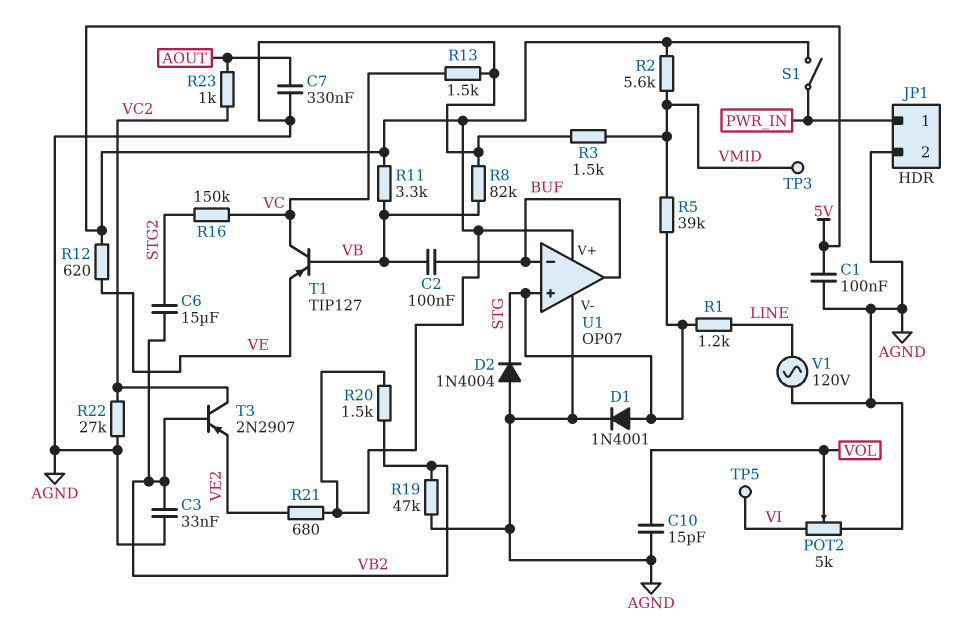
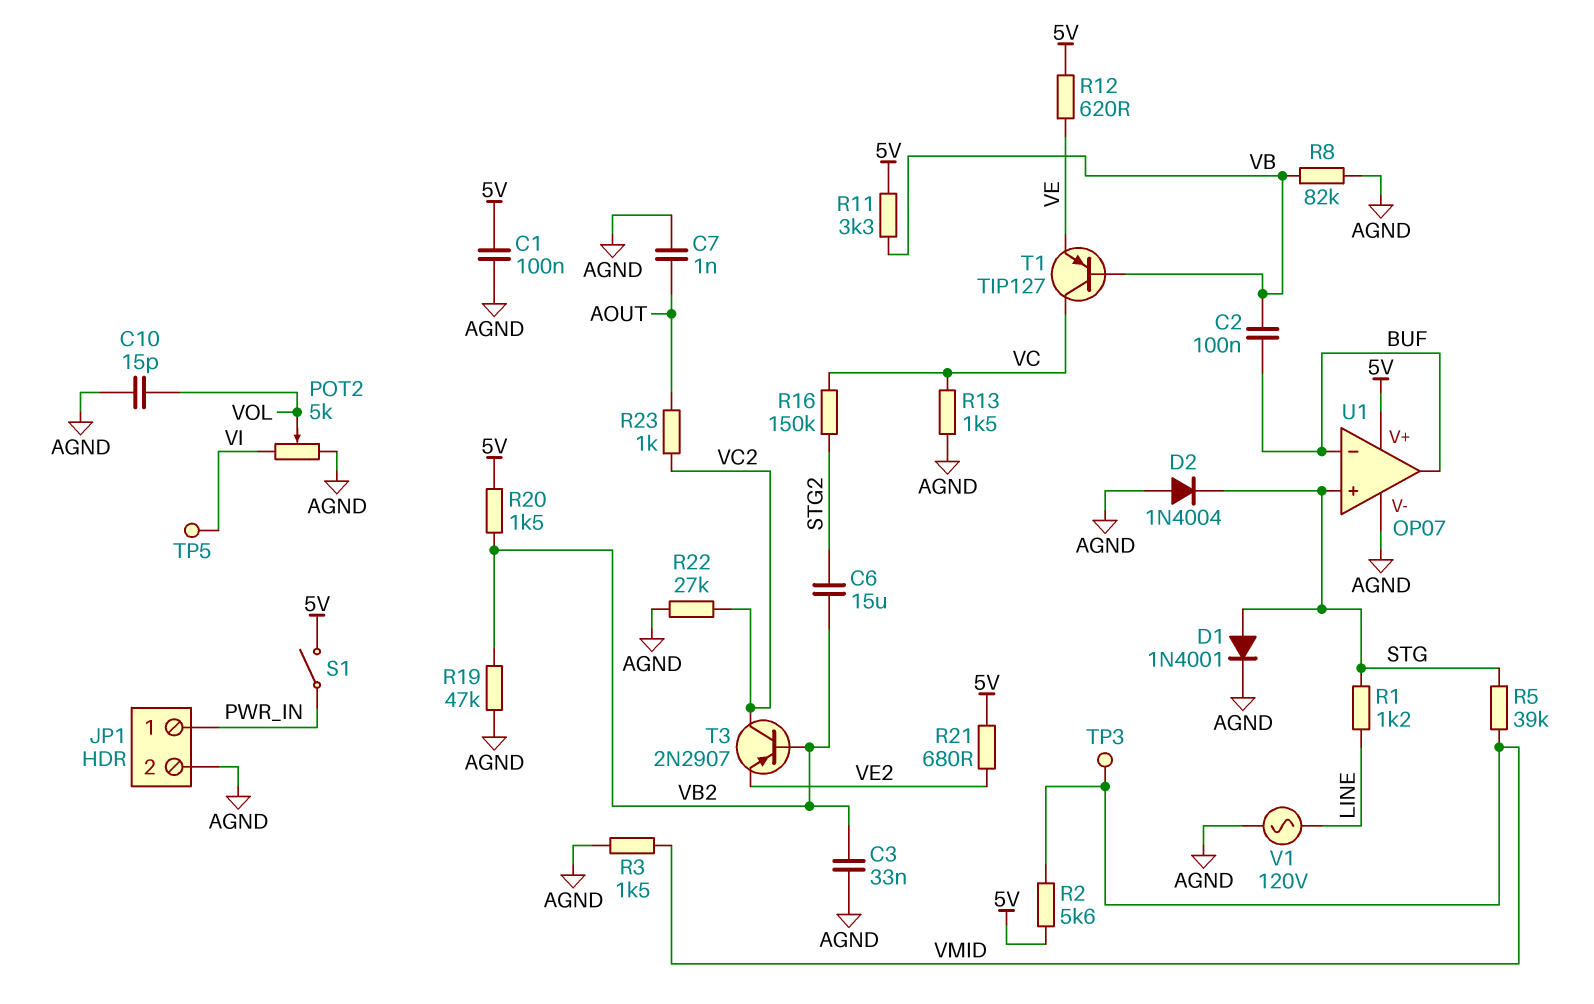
C7: 330nF (AGND, AOUT) -> 1nF (AGND, AOUT)

